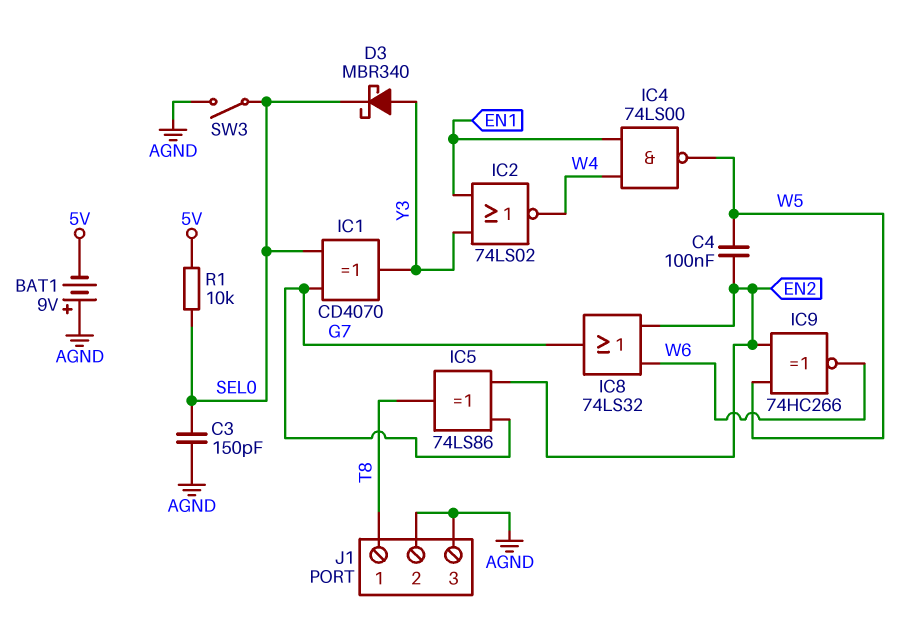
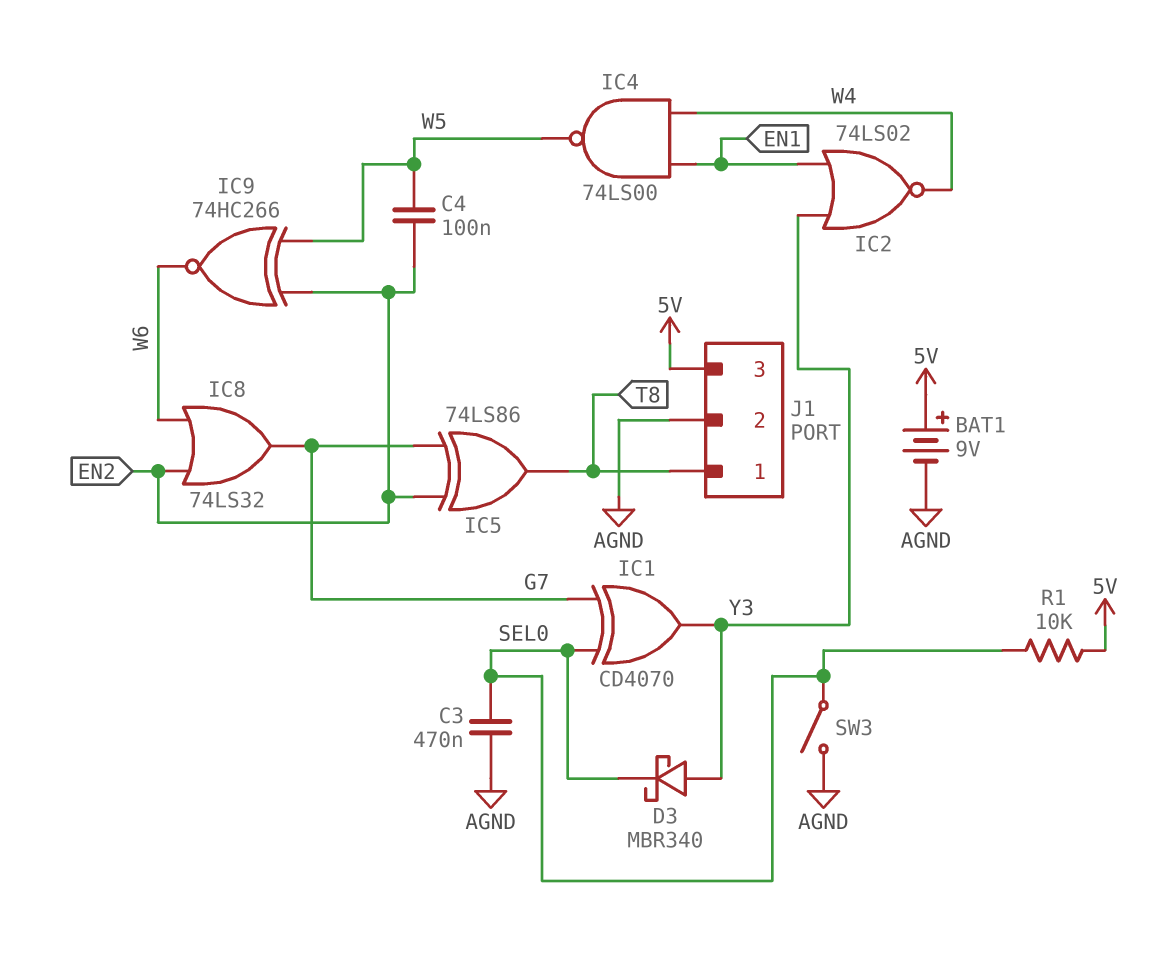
BAT1: 9V (plus AGND, minus 5V) -> 9V (plus 5V, minus AGND)
C3: 150pF (AGND, SEL0) -> 470nF (AGND, SEL0)
J1 pin 3: AGND -> 5V

